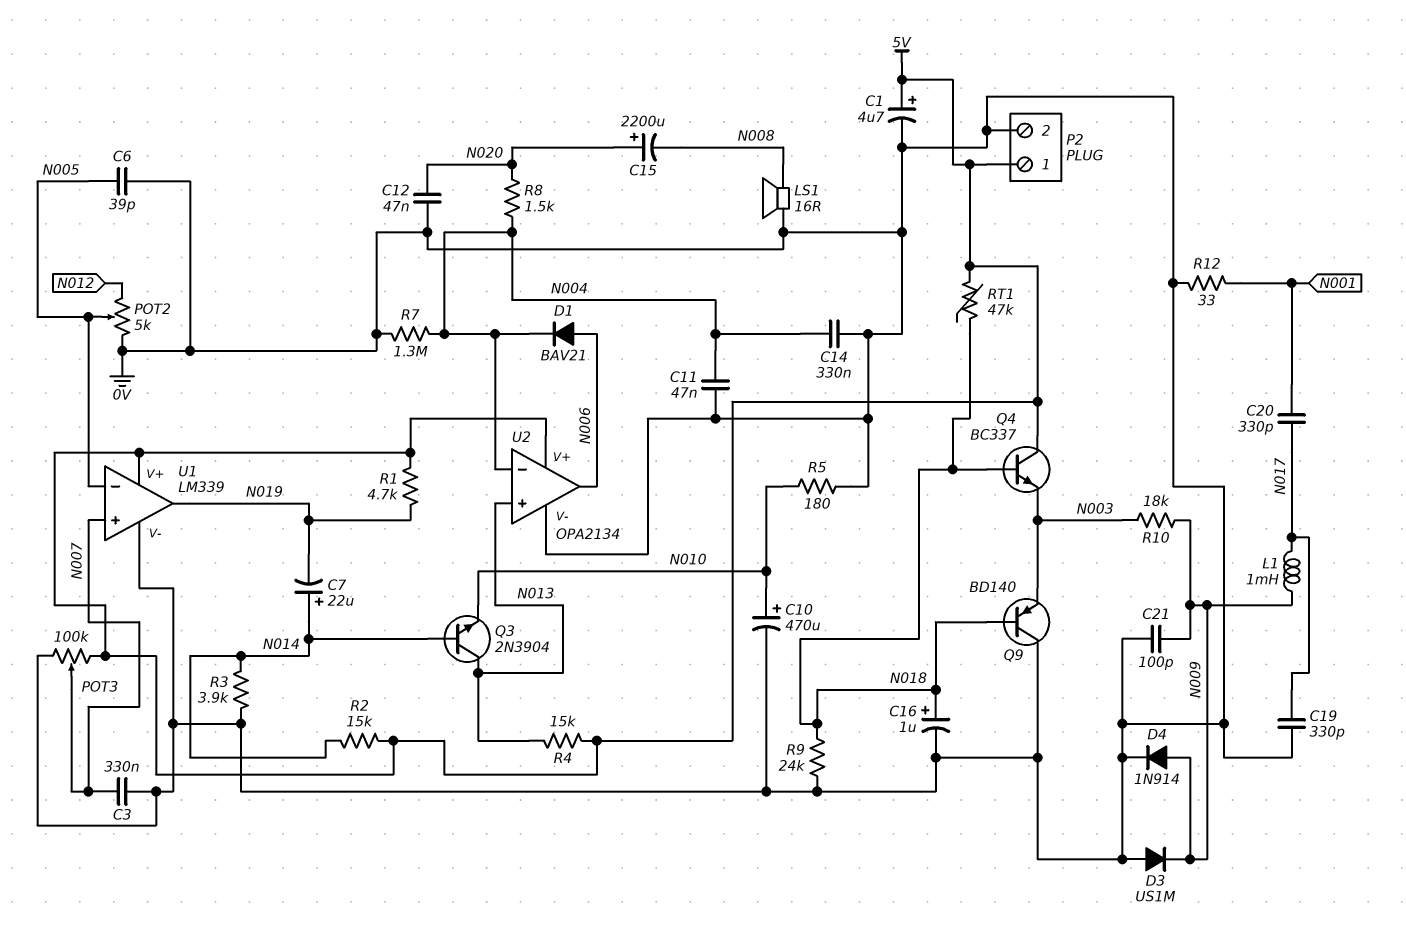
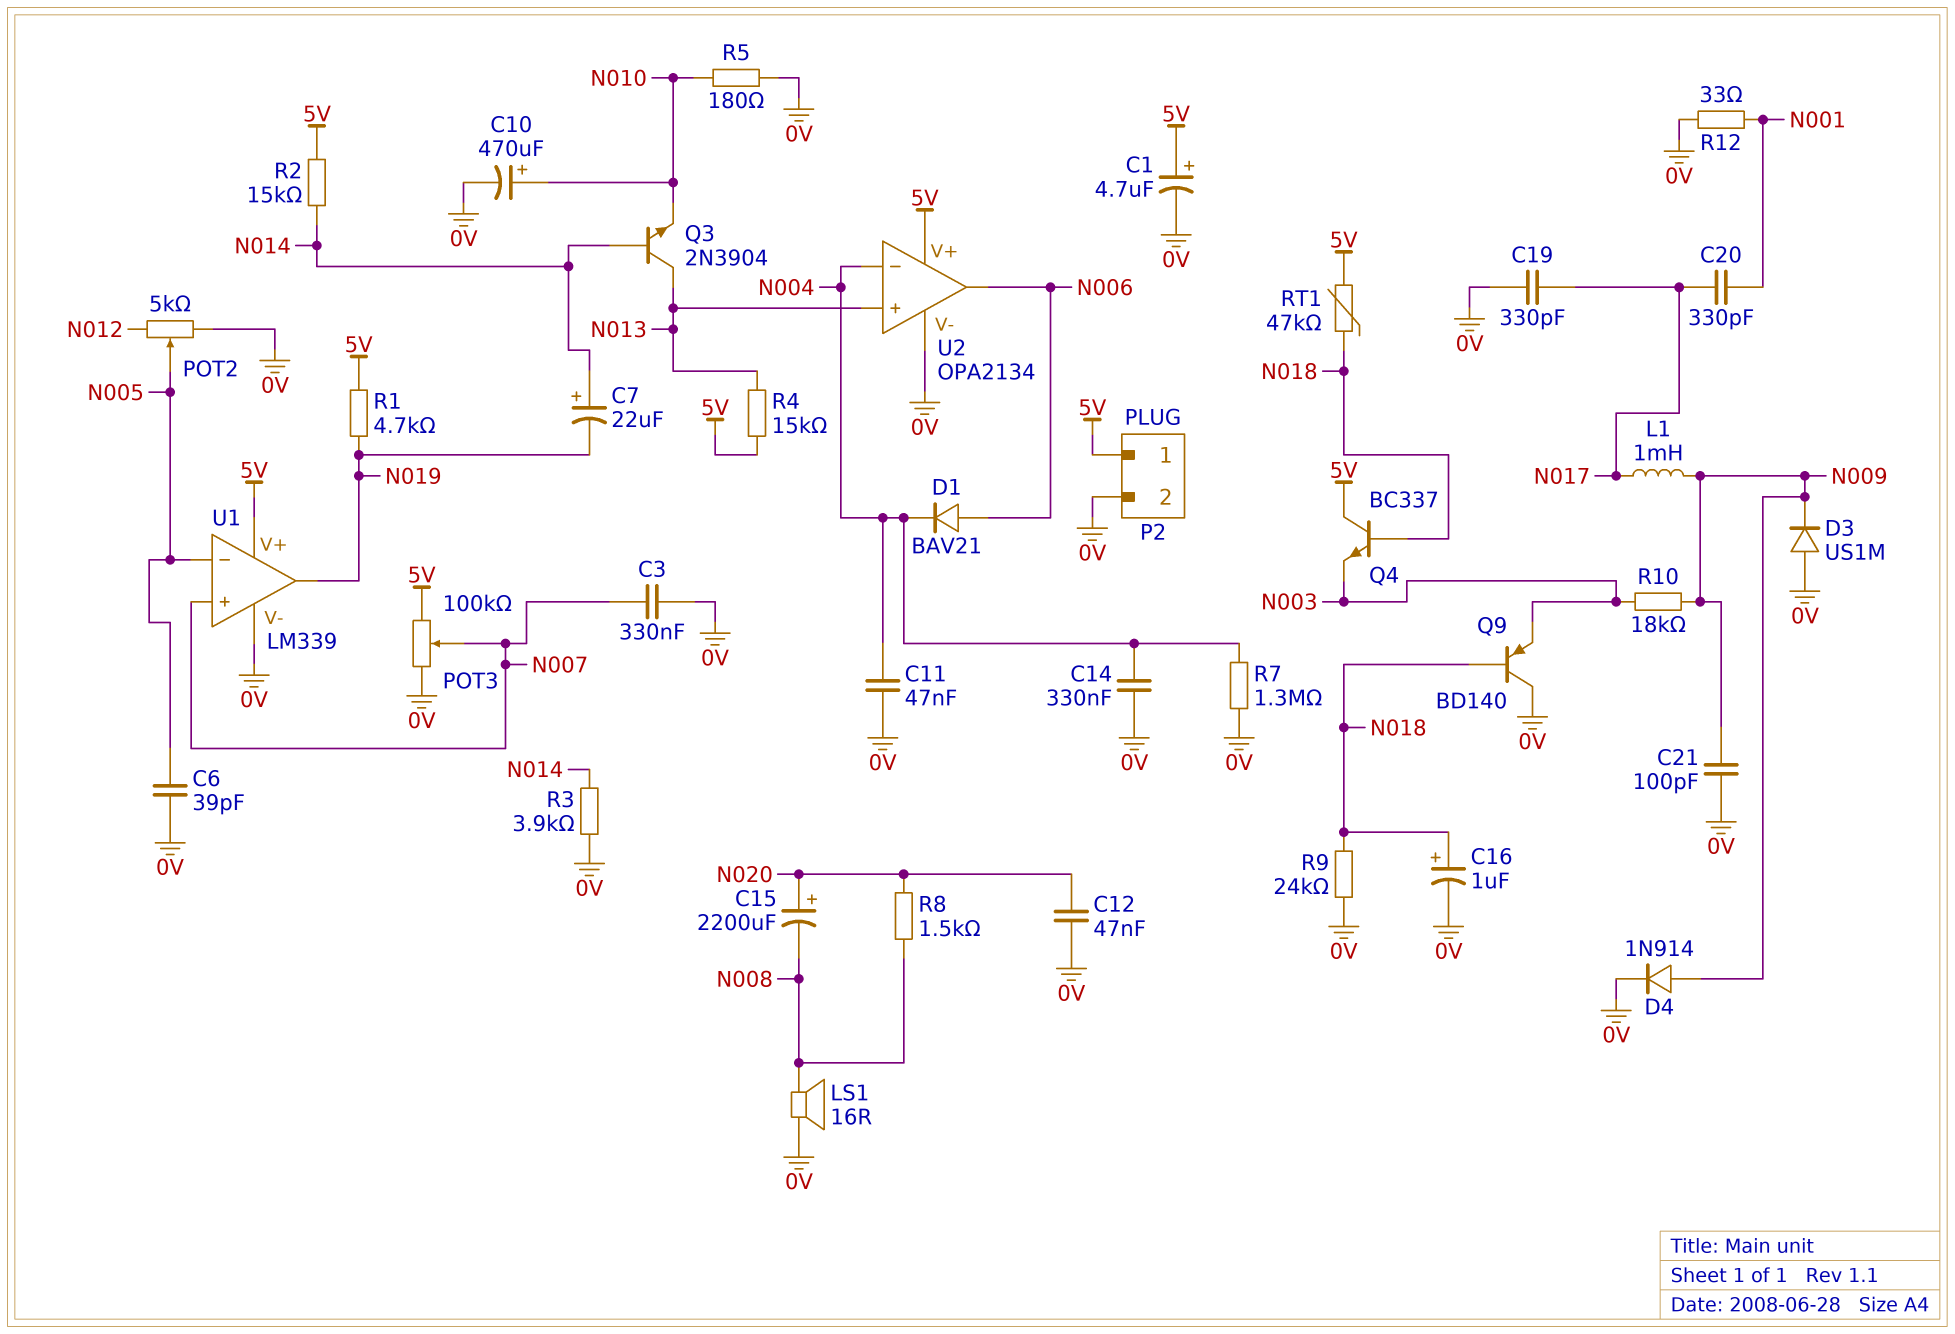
R8: 1.5k (N004, N020) -> 1.5k (N008, N020)

